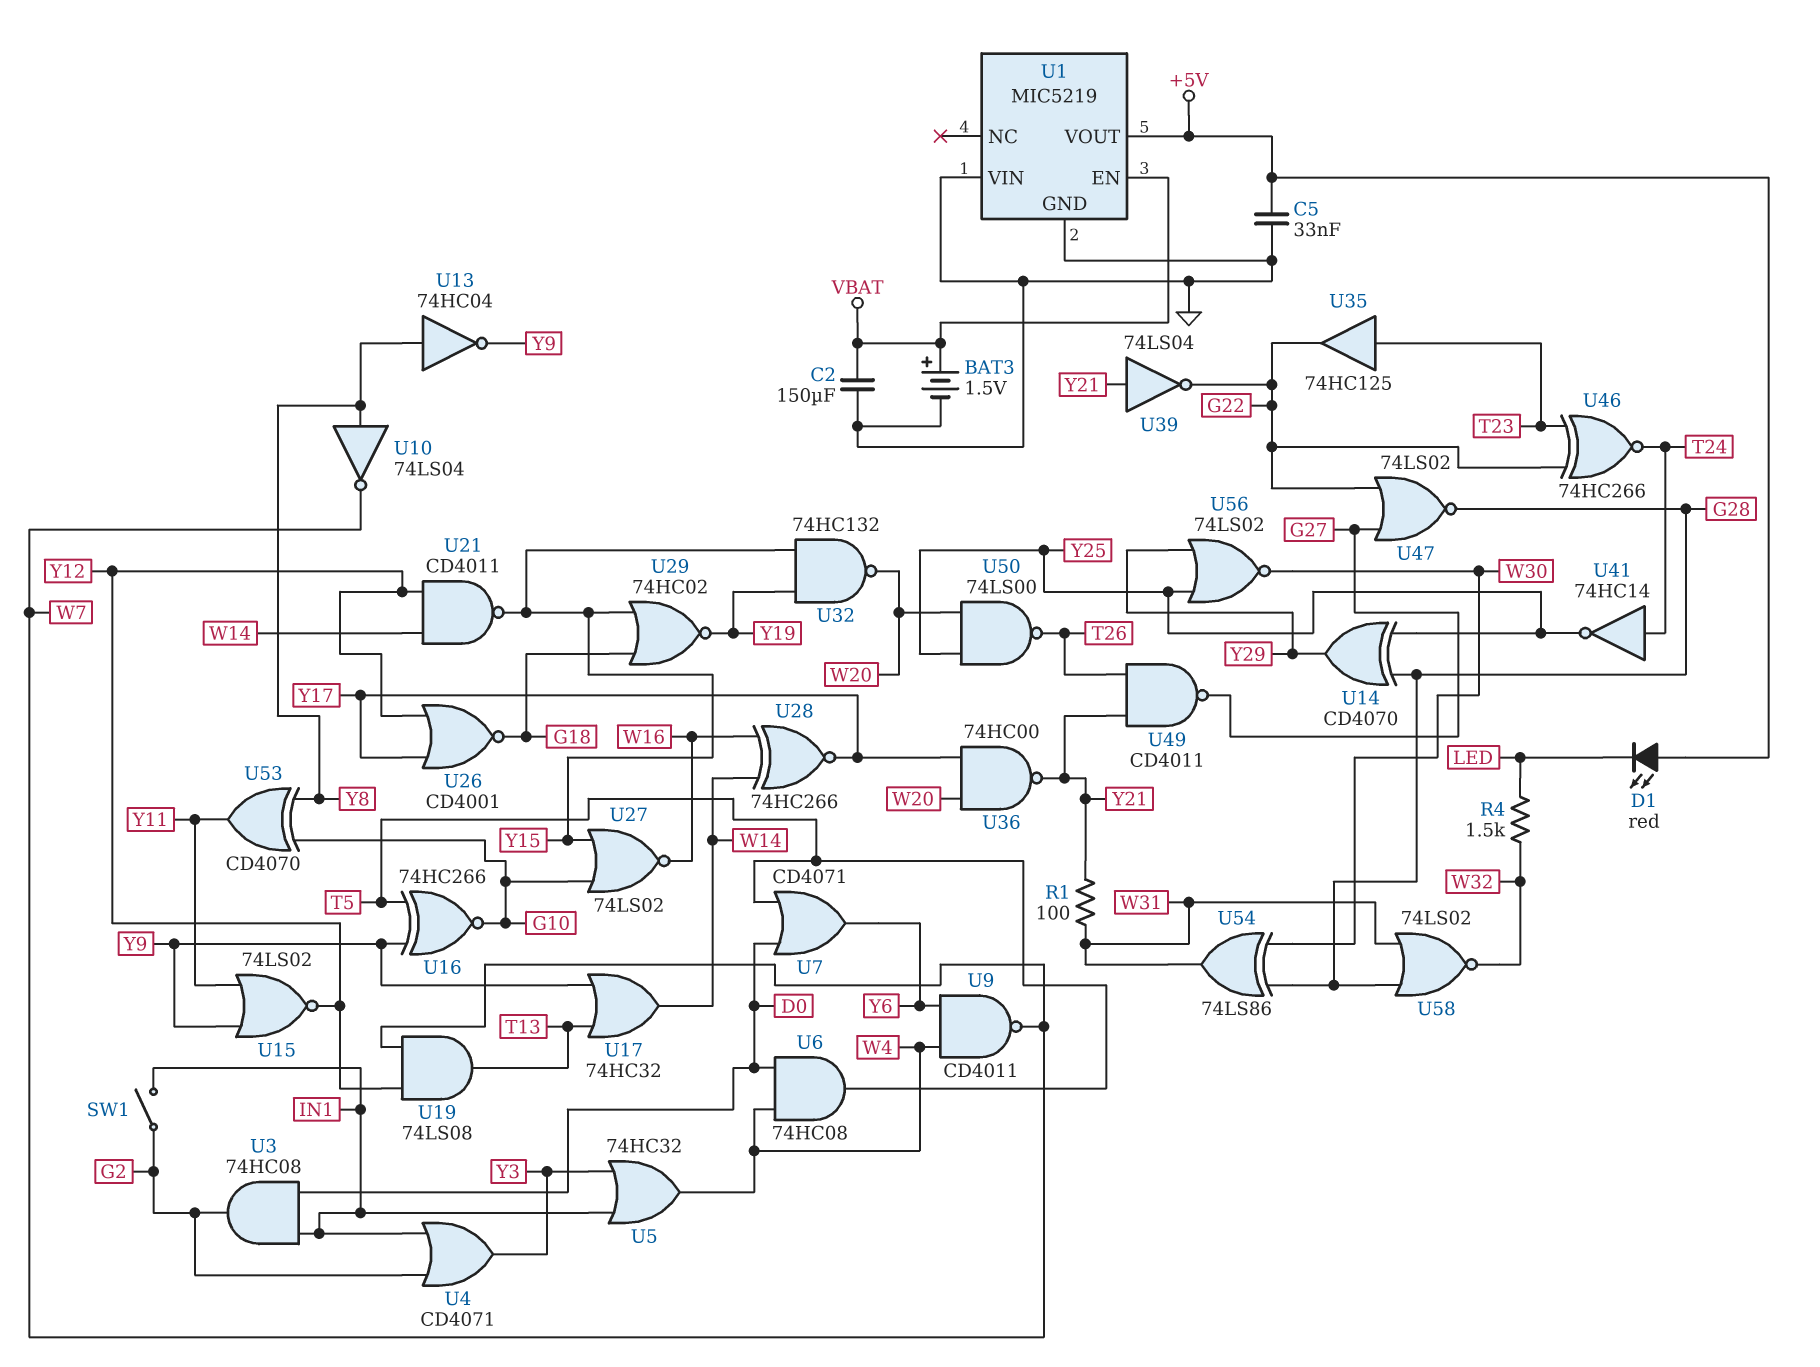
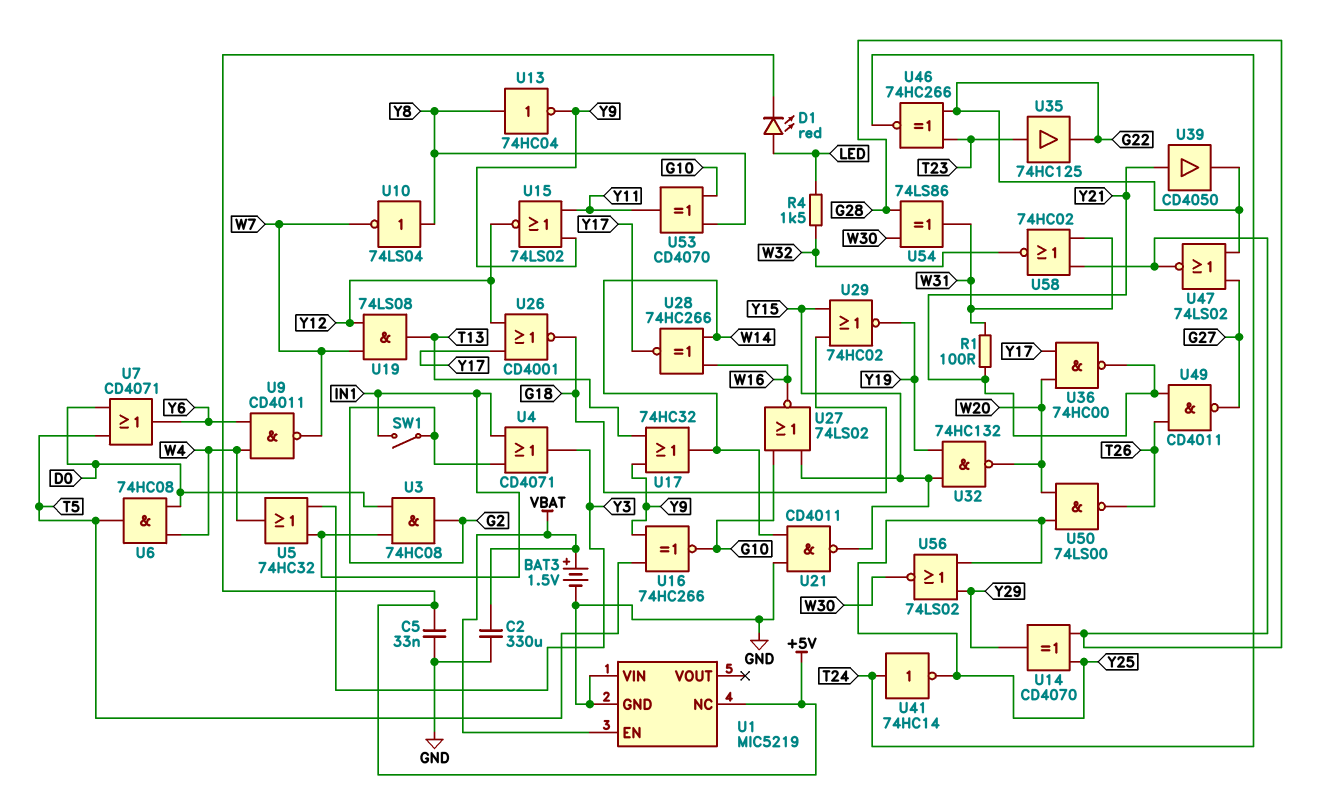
C2: 150uF (GND, VBAT) -> 330uF (GND, VBAT)
D1: LED red (A +5V, K LED) -> LED red (A LED, K +5V)
U1 pin NC: none -> +5V
U1 pin VOUT: +5V -> none
U21: NAND CD4011 (in W14, in Y12, out Y15) -> NAND CD4011 (in GND, in W14, out Y15)
U39: NOT 74LS04 (in Y21, out G22) -> buffer CD4050 (in Y21, out G22)
U58: NOR 74LS02 (in G28, in W31, out W32) -> NOR 74HC02 (in G28, in W31, out W32)

